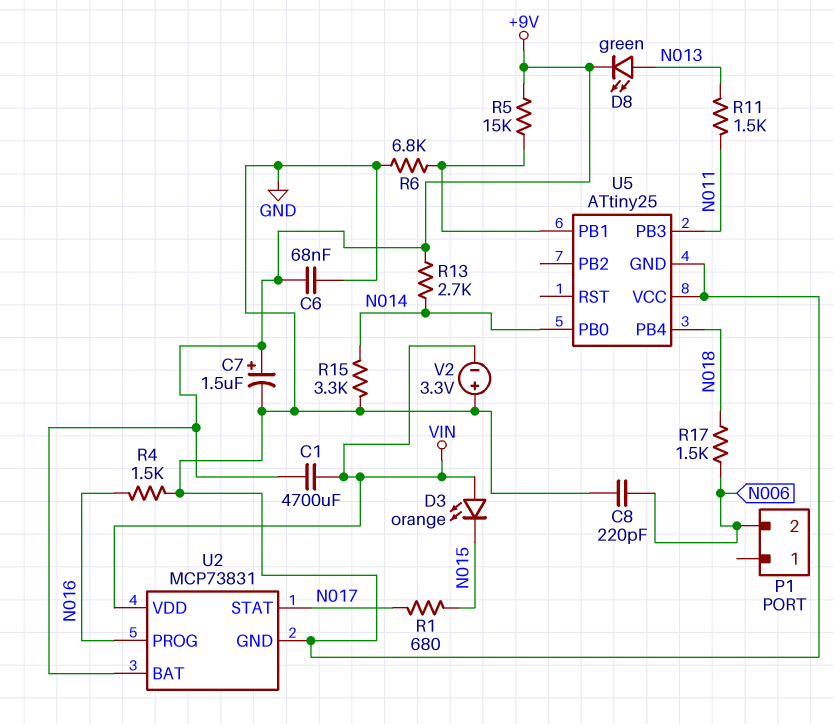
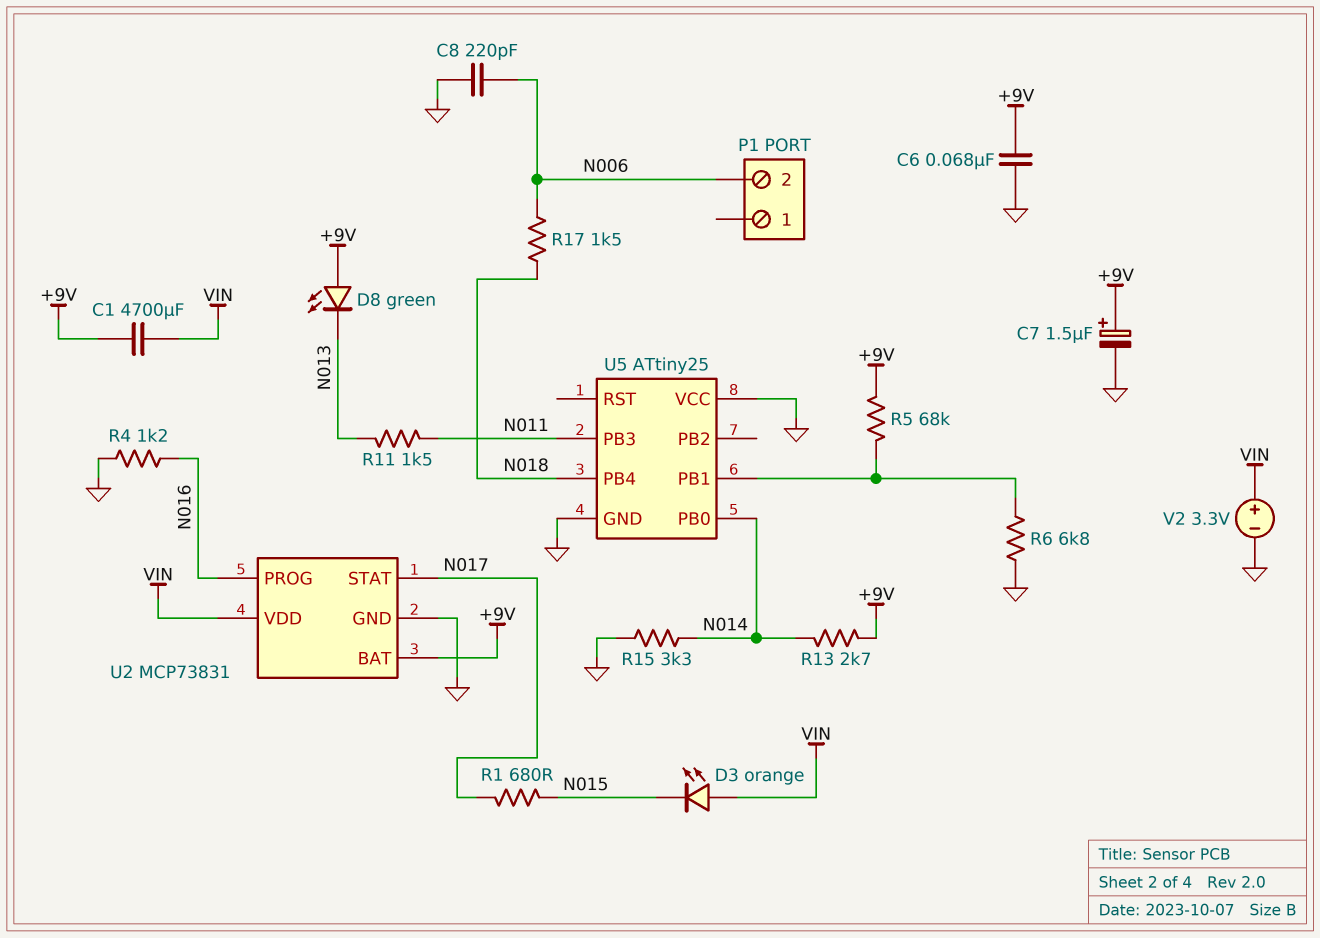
D8: LED green (A N013, K +9V) -> LED green (A +9V, K N013)
R4: 1.5k (GND, N016) -> 1.2k (GND, N016)
R5: 15k (+9V, U5/PB1) -> 68k (+9V, U5/PB1)
V2: 3.3V (plus GND, minus VIN) -> 3.3V (plus VIN, minus GND)

